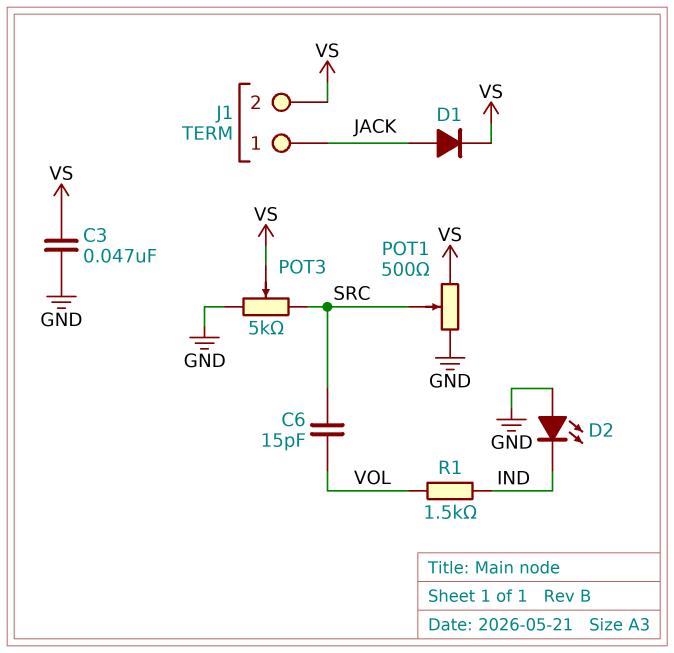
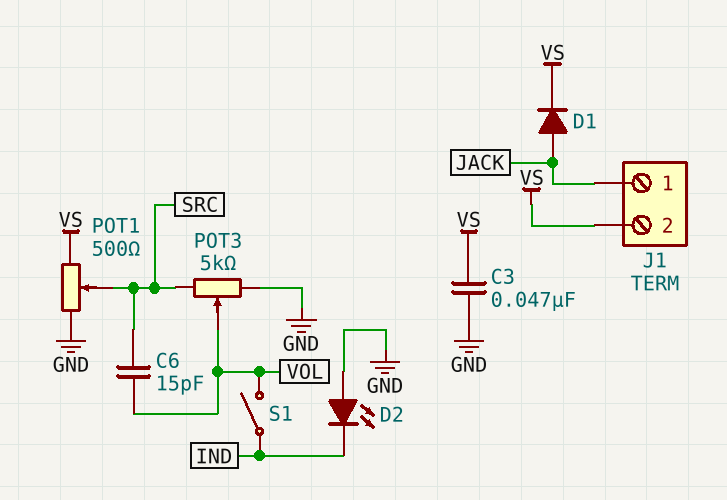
POT3: 5k (GND, SRC, wiper VS) -> 5k (GND, SRC, wiper VOL)
R1: 1.5k (IND, VOL) -> none
S1: none -> switch (IND, VOL)

